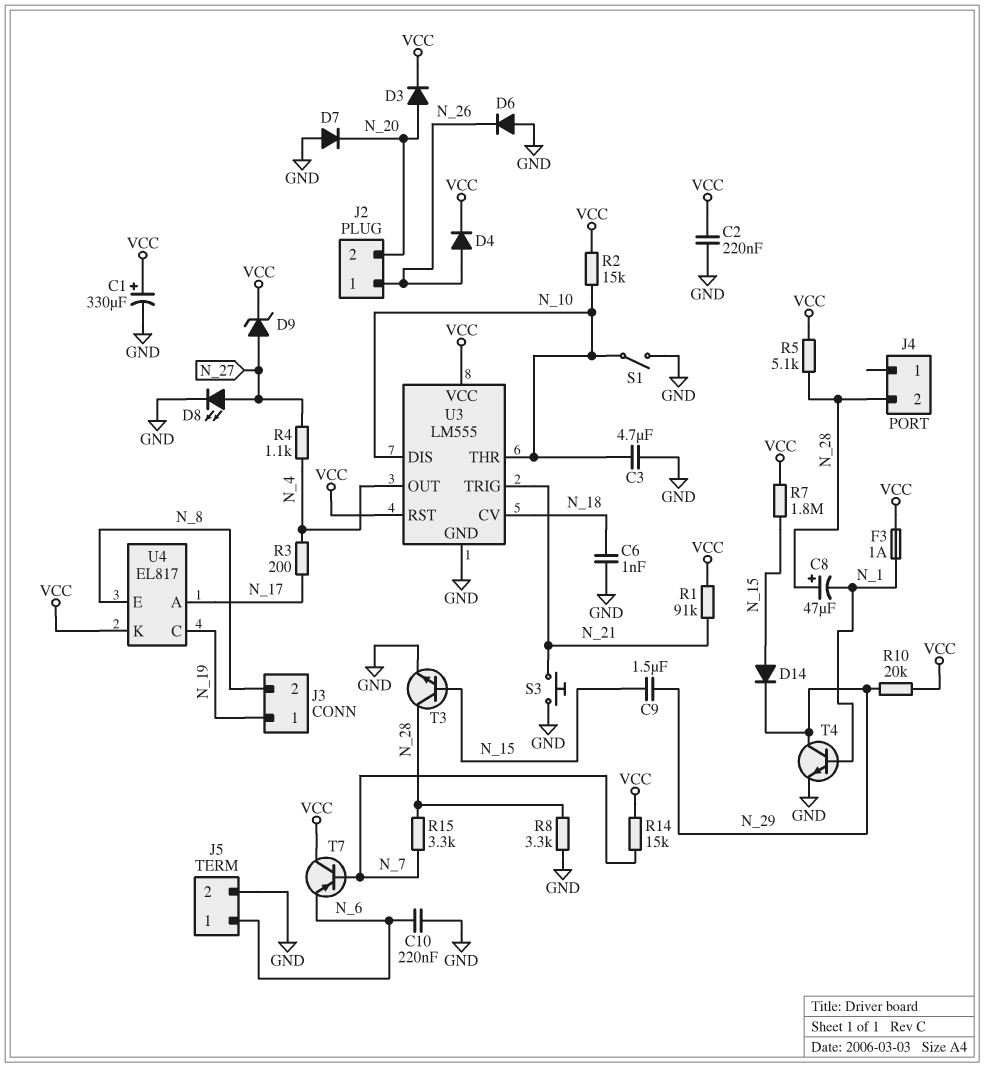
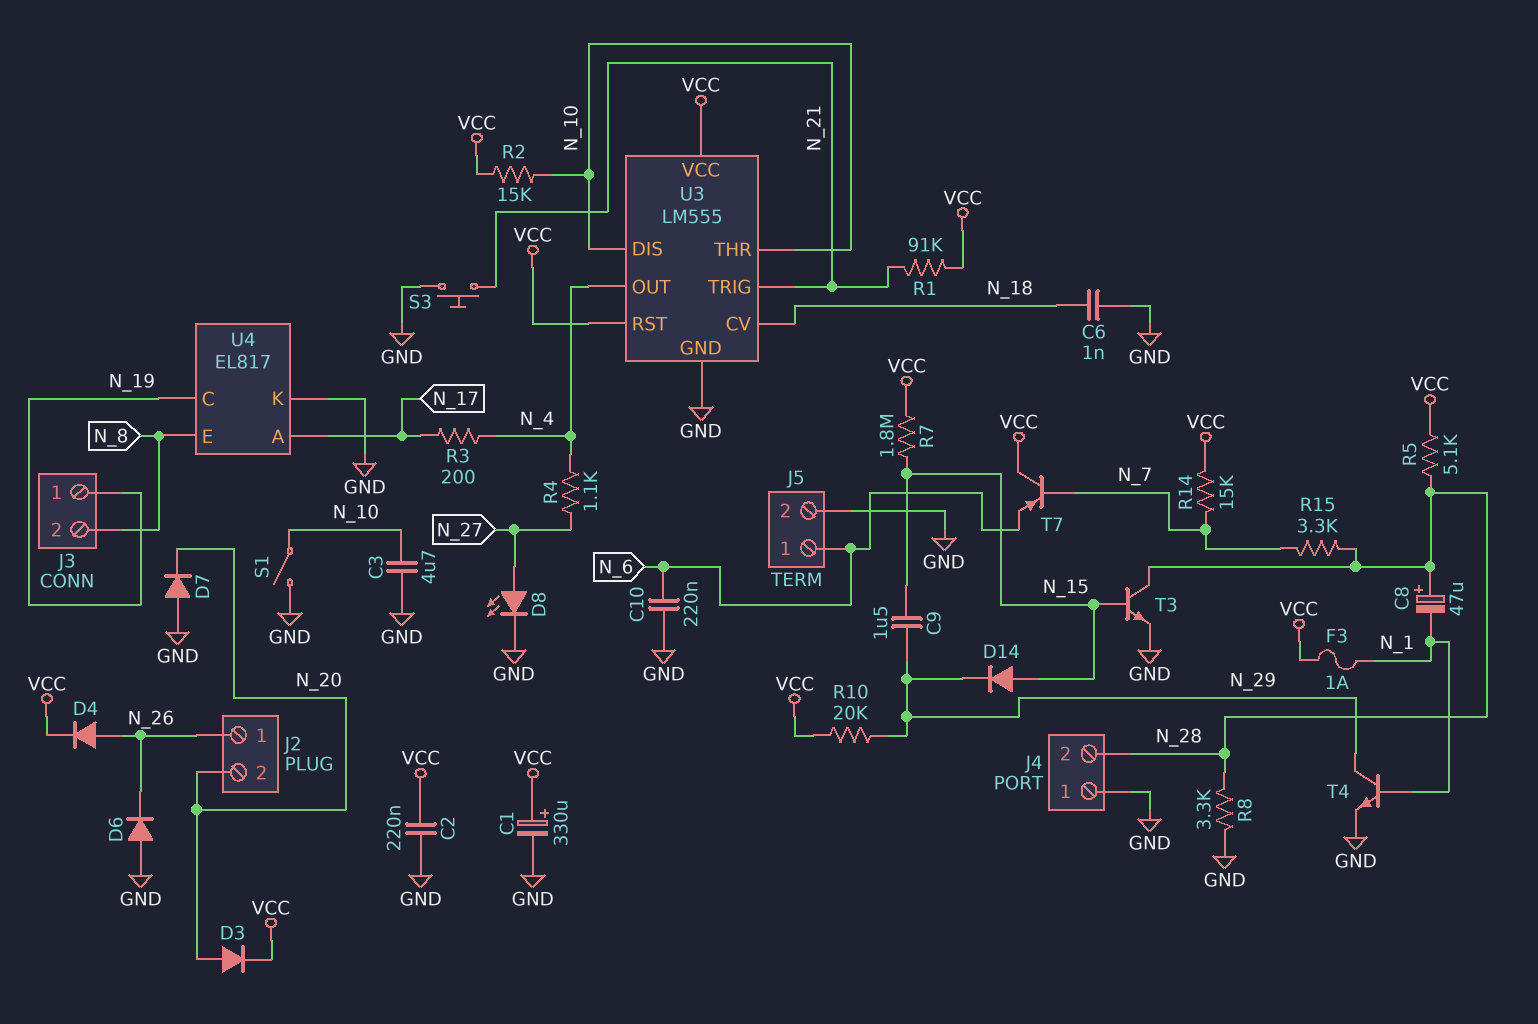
D9: zener (A N_27, K VCC) -> none
J4 pin 1: none -> GND
U4 pin K: VCC -> GND

